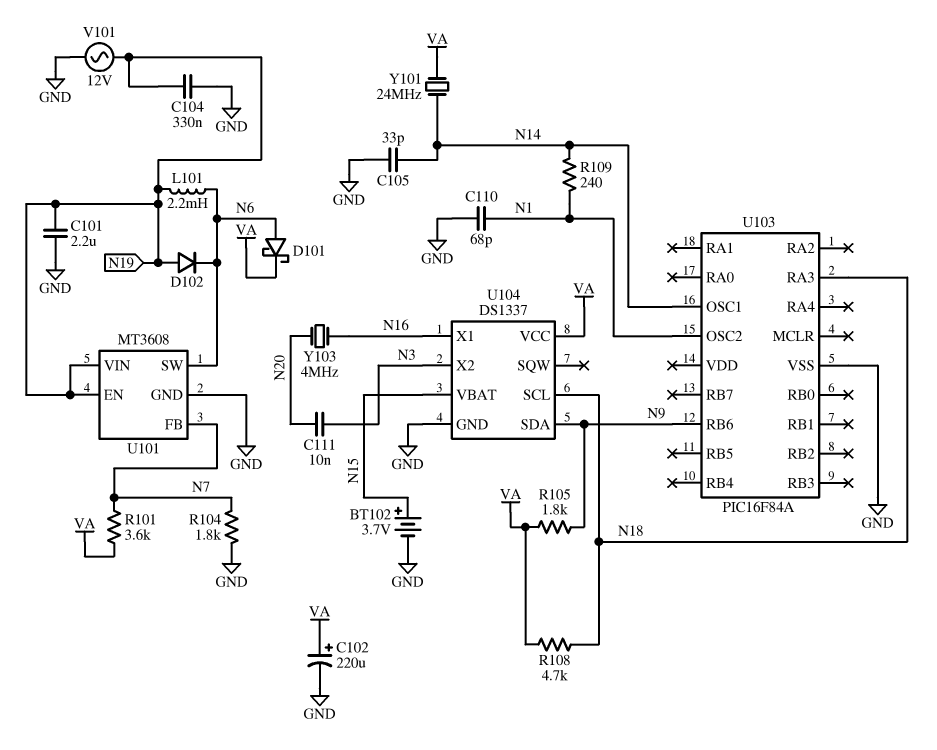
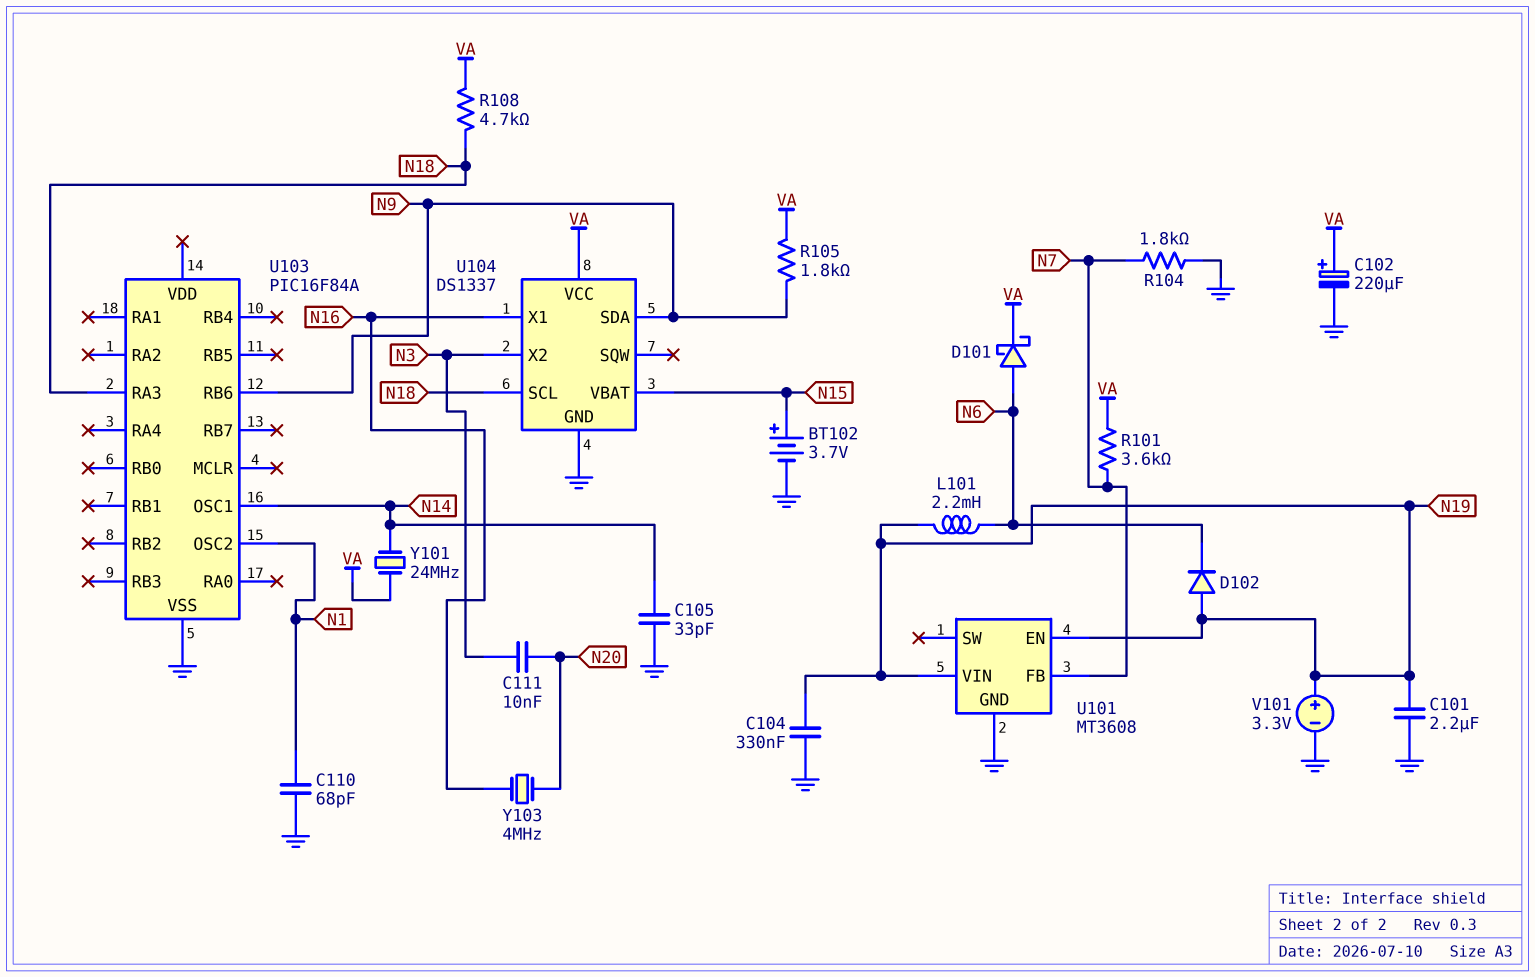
R109: 240 (N1, N14) -> none
U101 pin SW: N6 -> none
V101: AC 12V (GND, N19) -> 3.3V (plus N19, minus GND)

